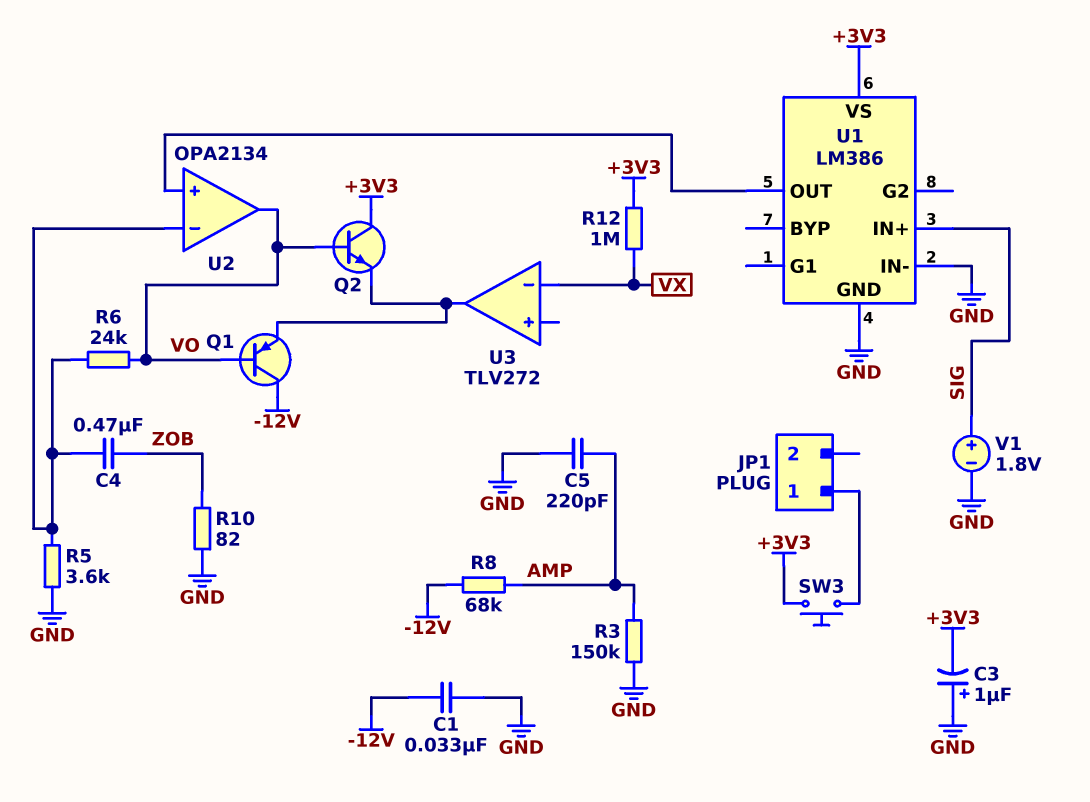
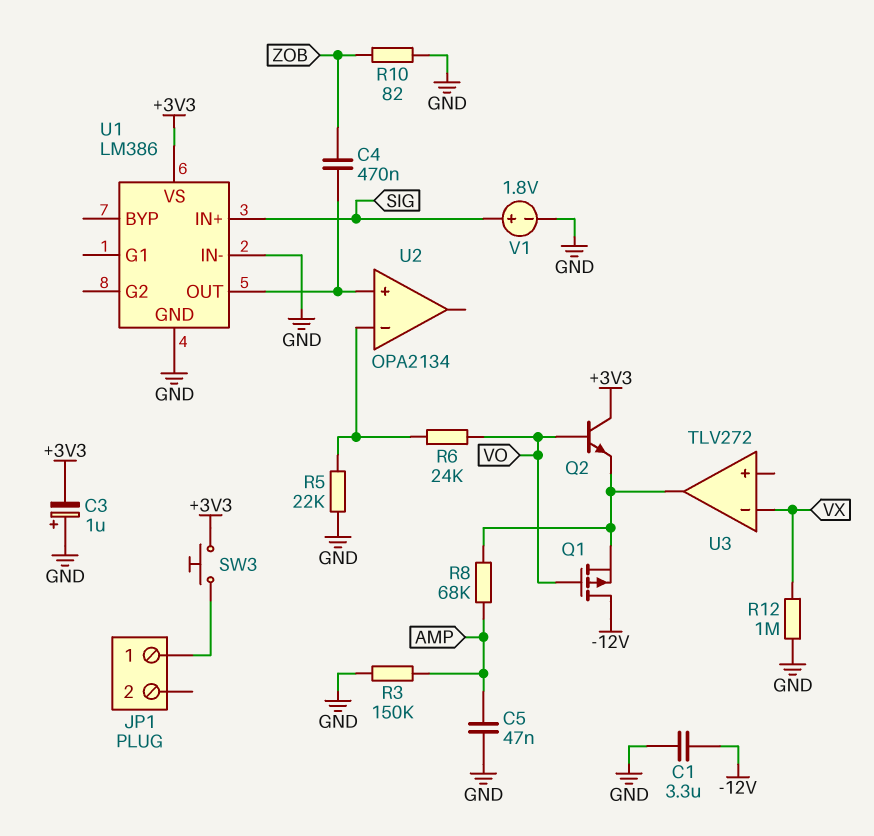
C1: 33nF (-12V, GND) -> 3.3uF (-12V, GND)
C4: 470nF (U2/in-, ZOB) -> 470nF (U1/OUT, ZOB)
C5: 220pF (AMP, GND) -> 47nF (AMP, GND)
Q1: PNP (B VO, C -12V, E U3/out) -> PMOS (G VO, D -12V, S U3/out)
R5: 3.6k (GND, U2/in-) -> 22k (GND, U2/in-)
R8: 68k (-12V, AMP) -> 68k (AMP, U3/out)
R12: 1M (+3V3, VX) -> 1M (GND, VX)
U2 pin out: VO -> none

